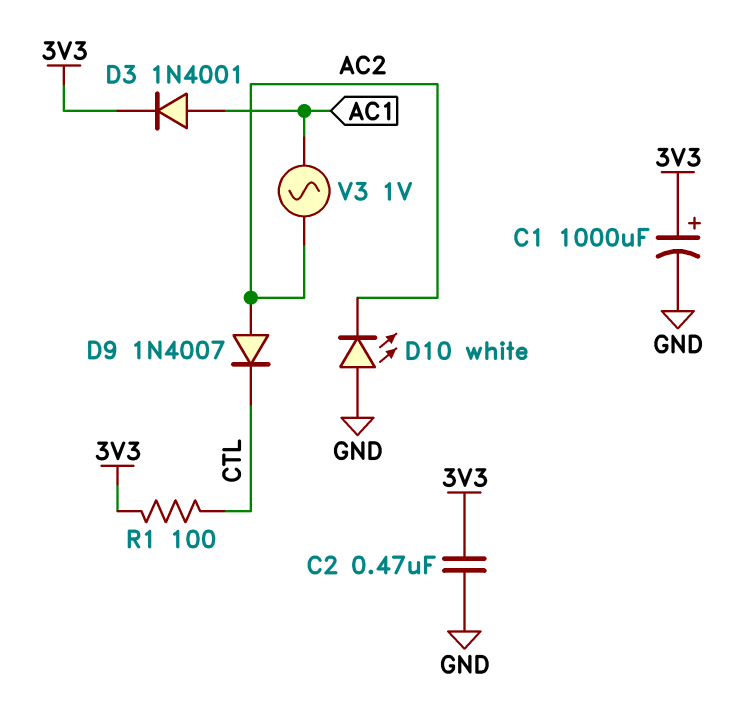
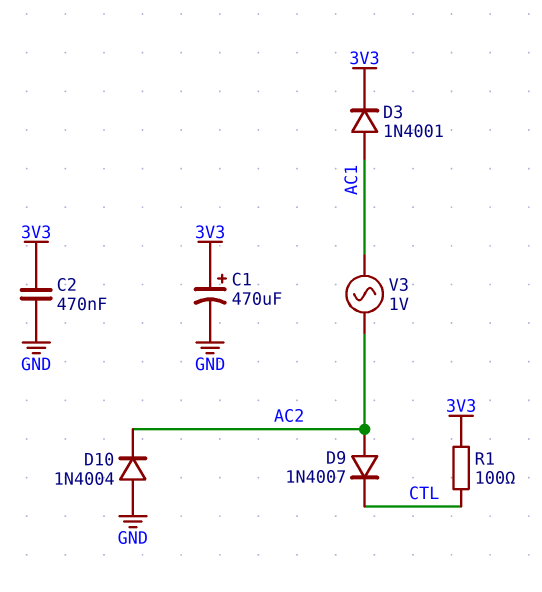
C1: 1000uF (plus 3V3, minus GND) -> 470uF (plus 3V3, minus GND)
D10: LED white (A GND, K AC2) -> diode 1N4004 (A GND, K AC2)

